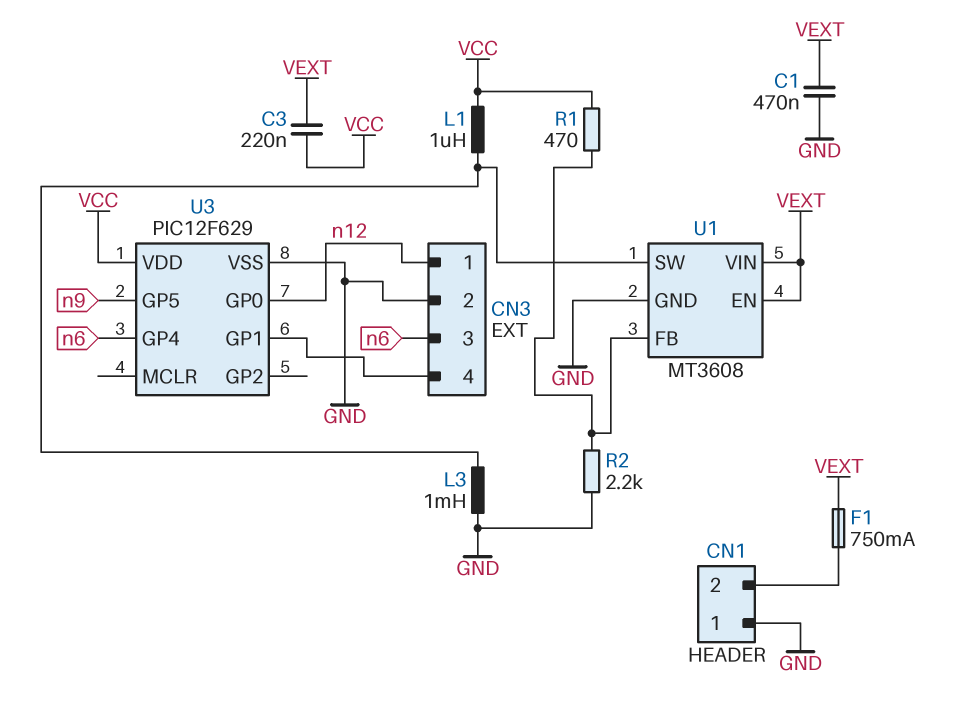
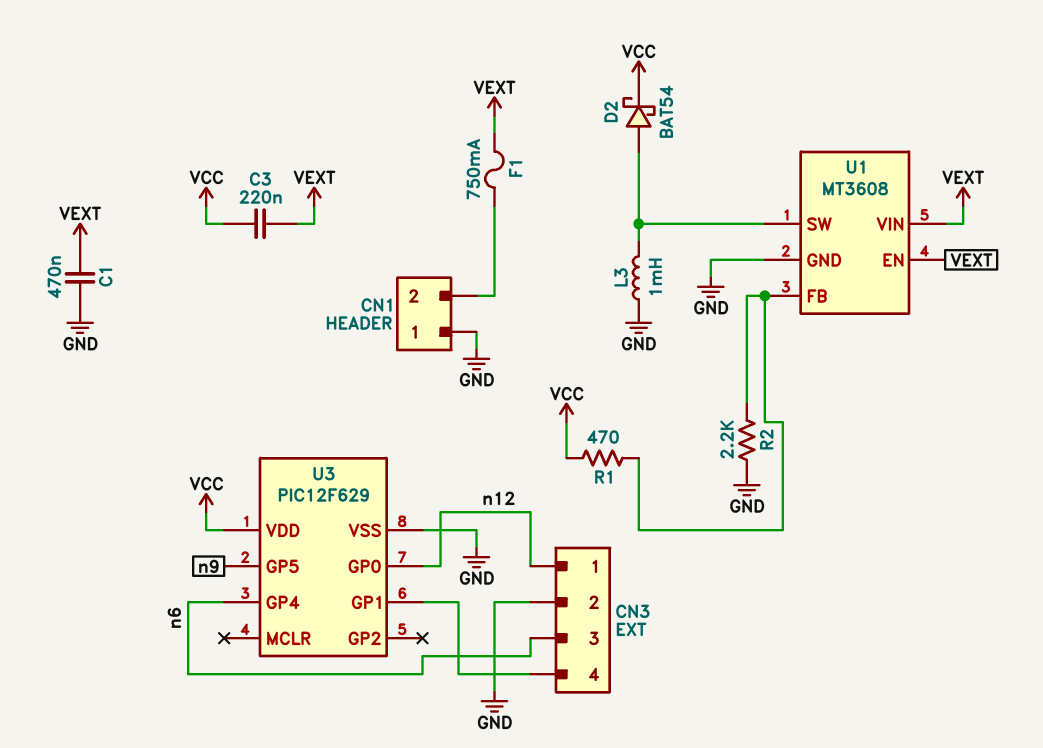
D2: none -> schottky BAT54 (A U1/SW, K VCC)
L1: 1uH (U1/SW, VCC) -> none

